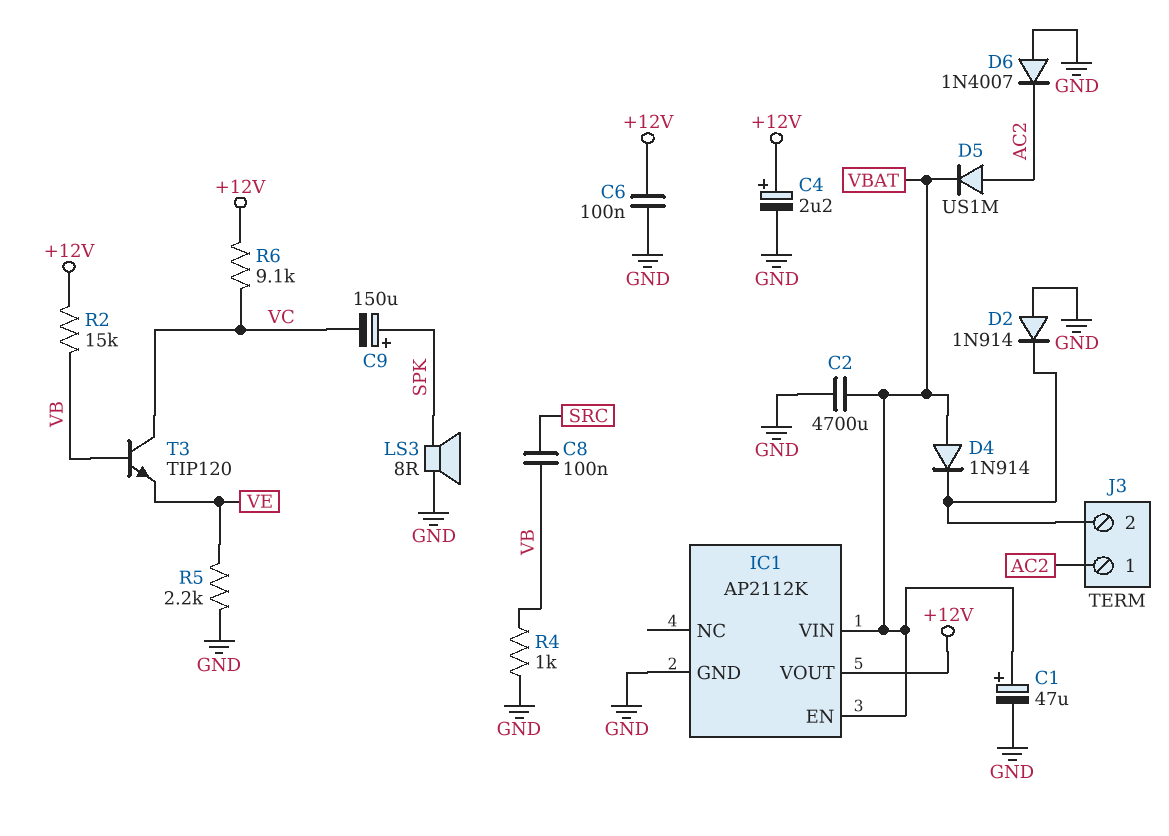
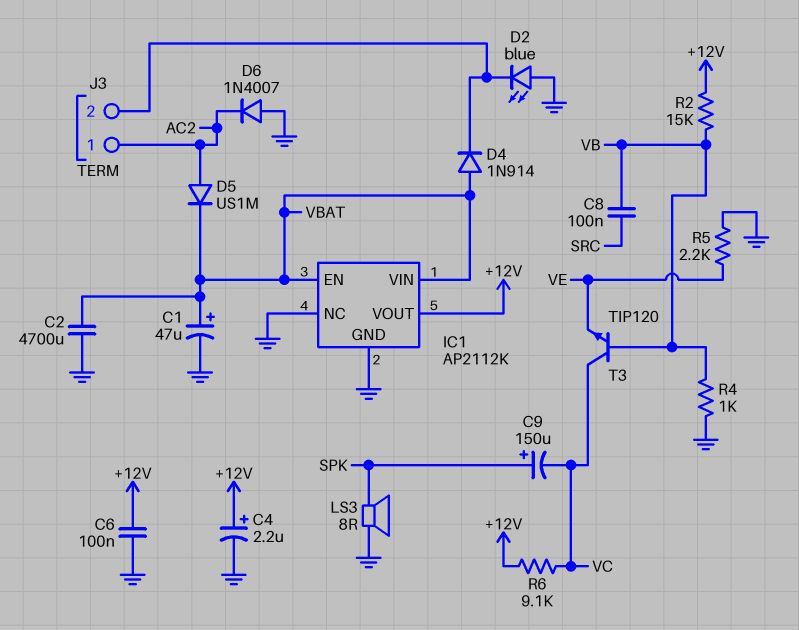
D2: diode 1N914 (A GND, K J3/2) -> LED blue (A GND, K J3/2)
IC1 pin NC: none -> GND

